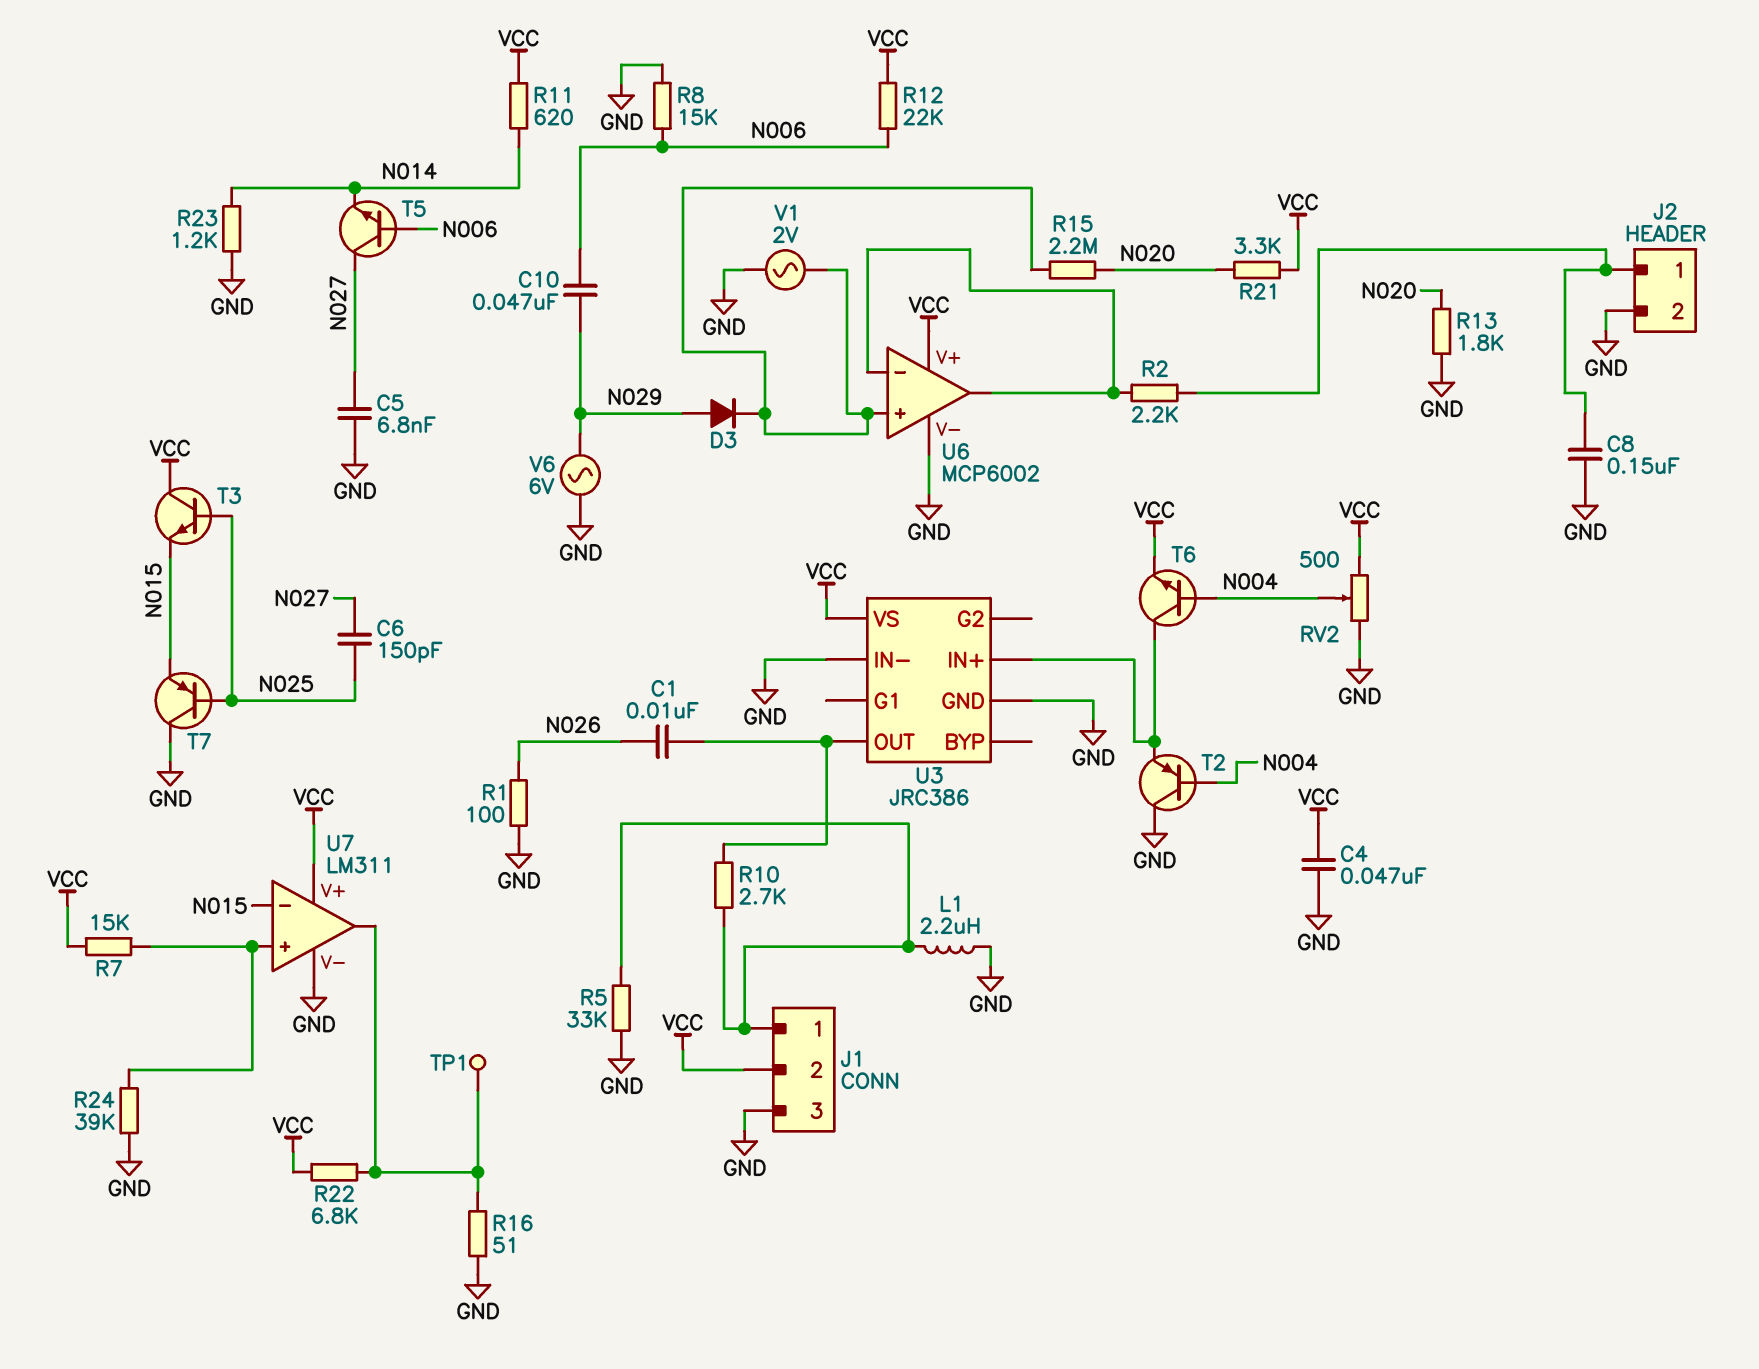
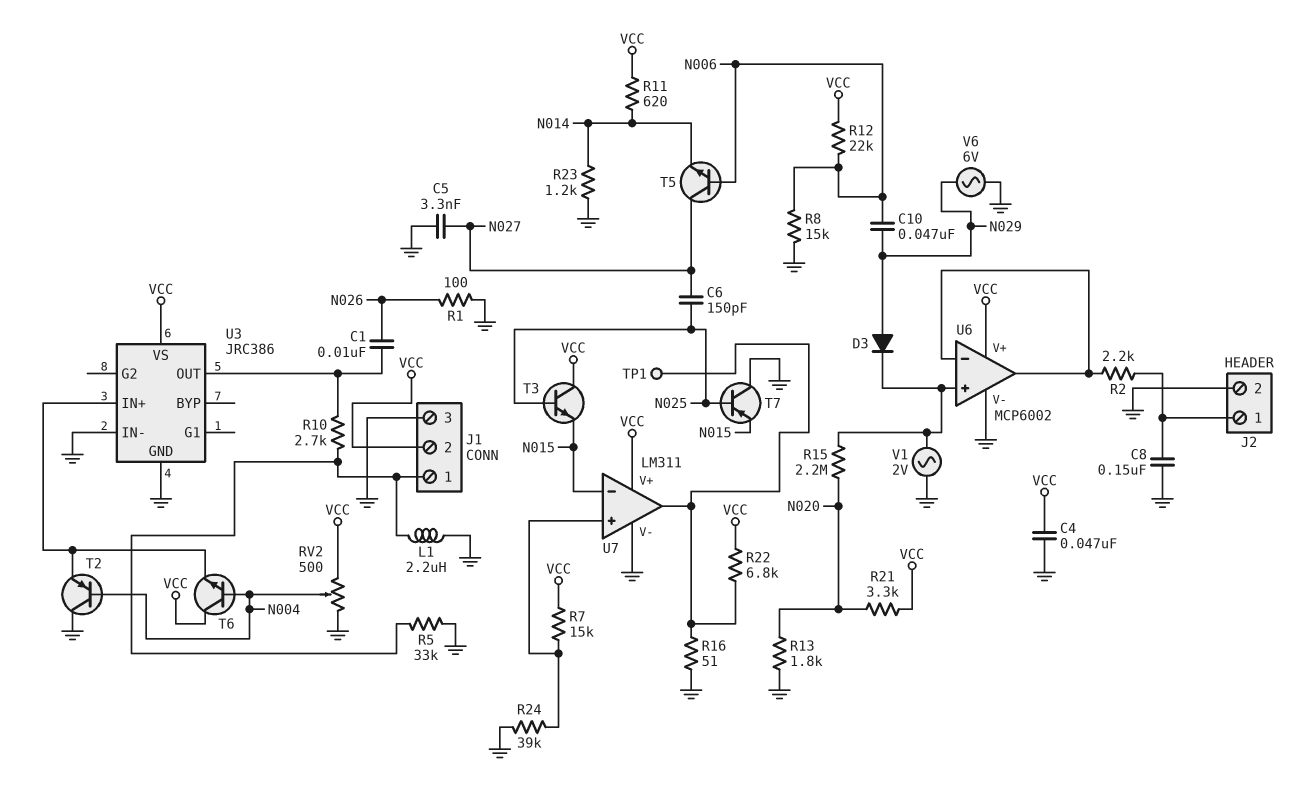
C5: 6.8nF (GND, N027) -> 3.3nF (GND, N027)
T6: NPN (B N004, C U3/IN+, E VCC) -> NPN (B N004, C VCC, E U3/IN+)

